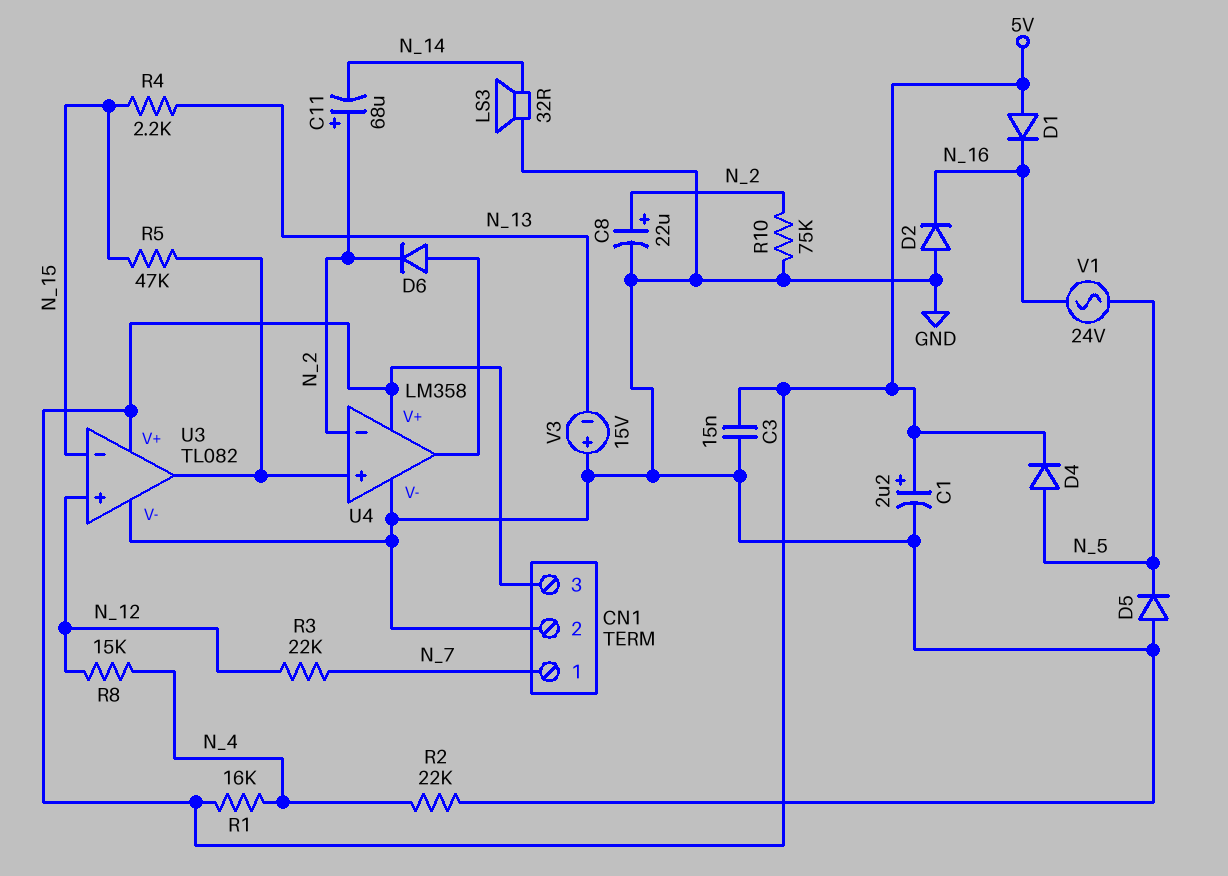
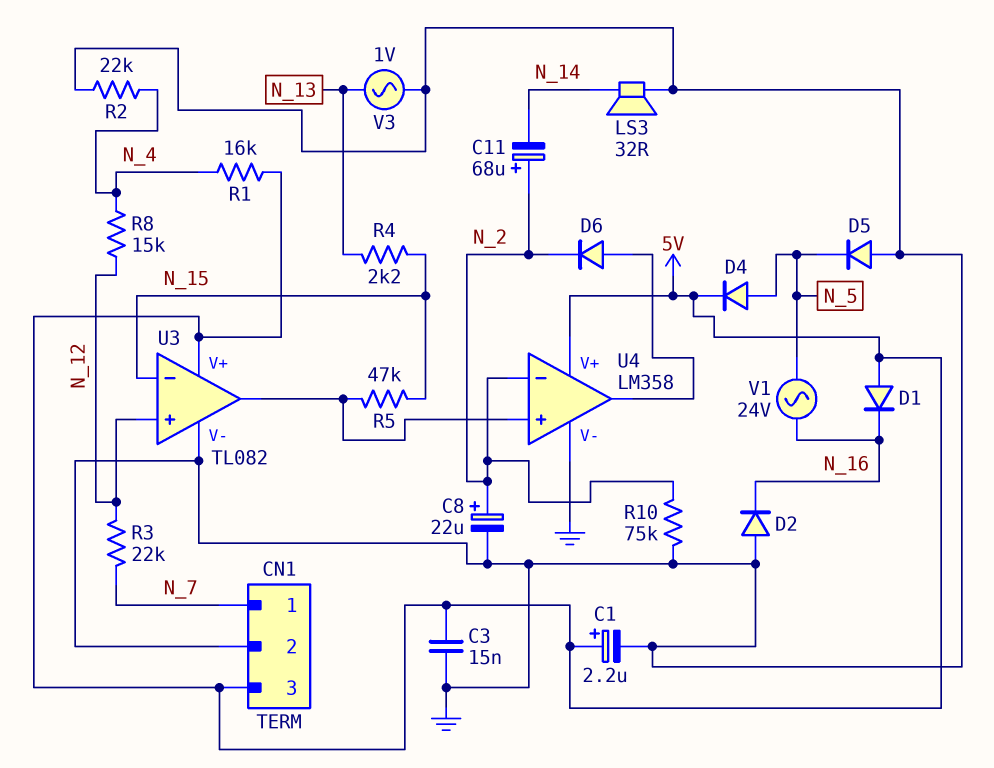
V3: 15V (plus GND, minus N_13) -> AC 1V (GND, N_13)

